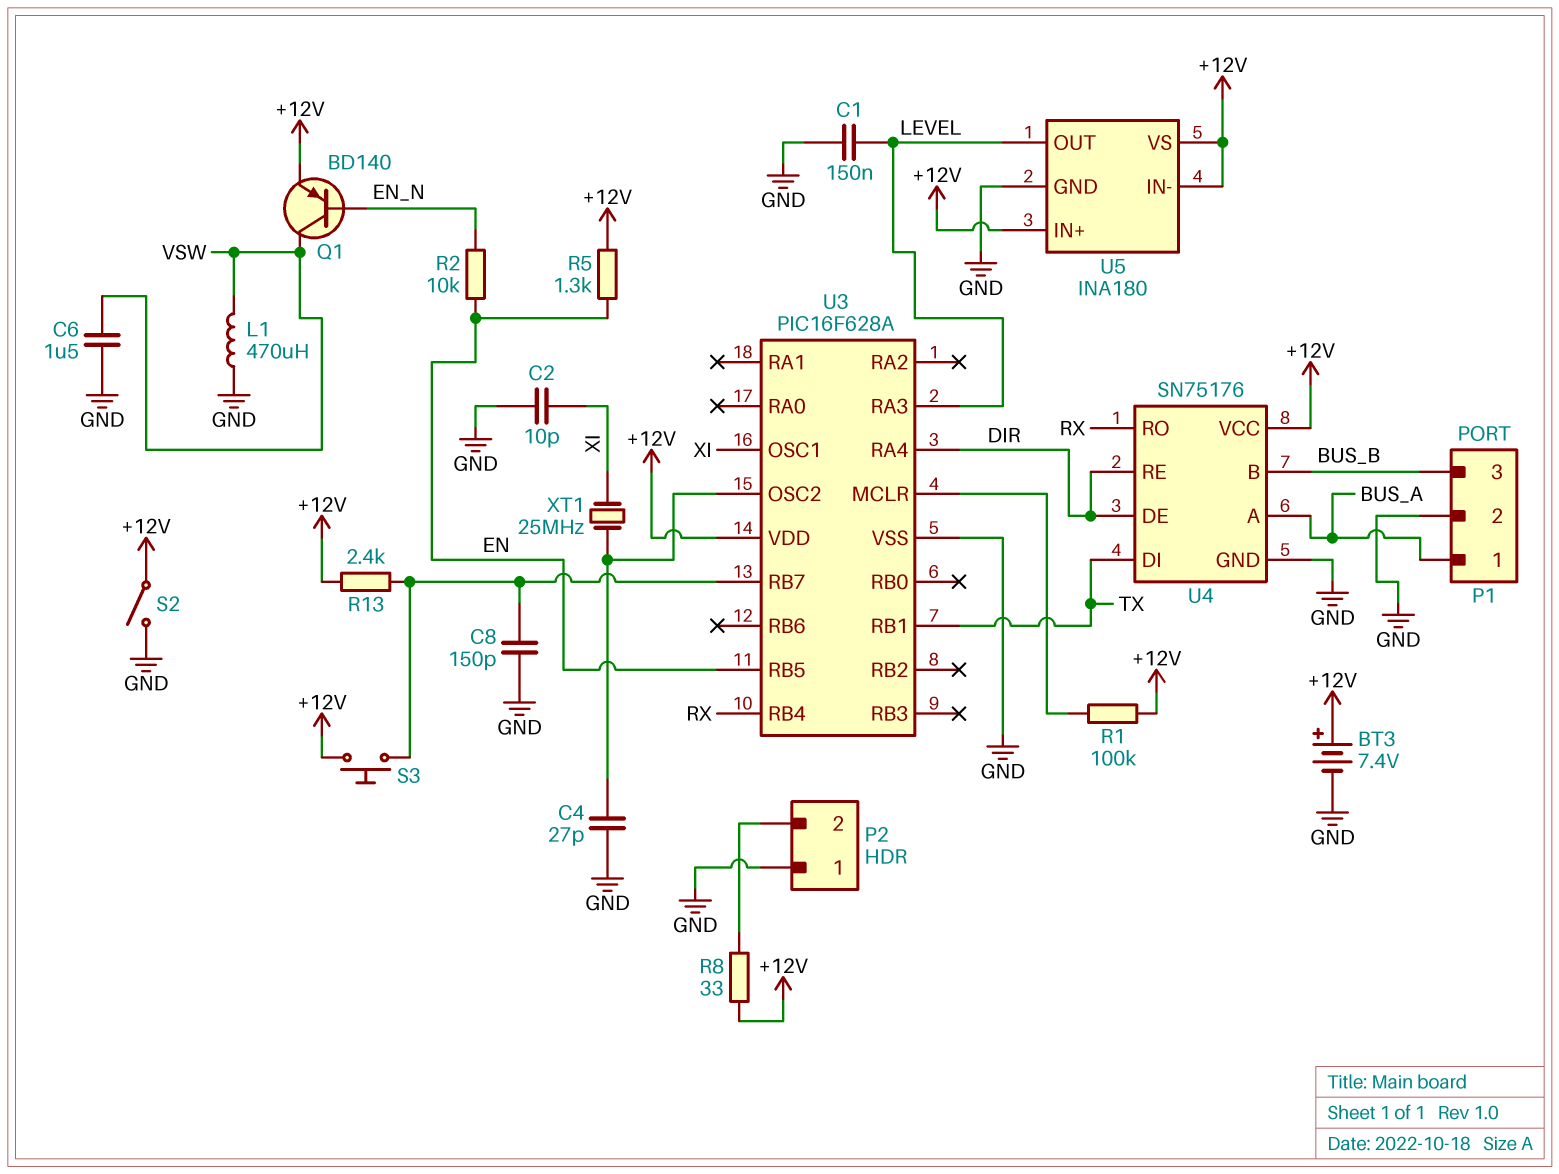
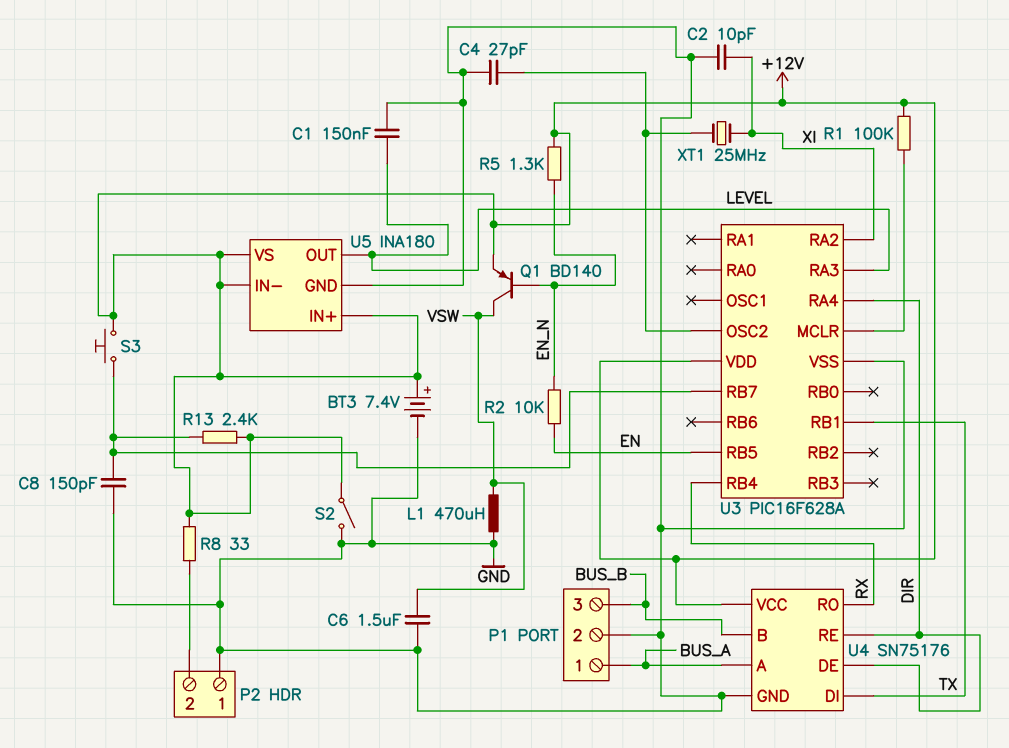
R5: 1.3k (+12V, EN) -> 1.3k (+12V, EN_N)
U3 pin OSC1: XI -> none
U3 pin RA2: none -> XI

